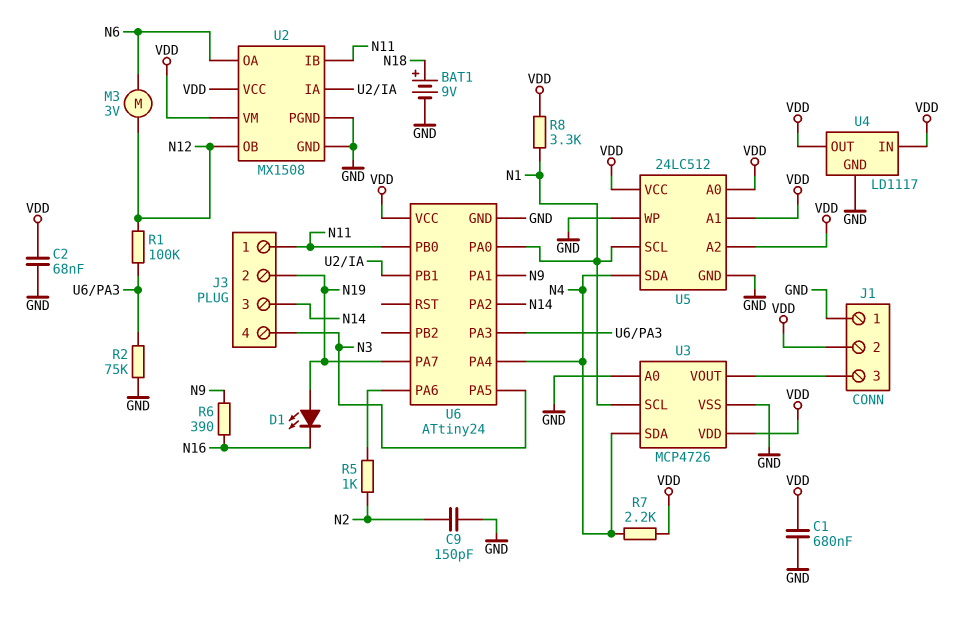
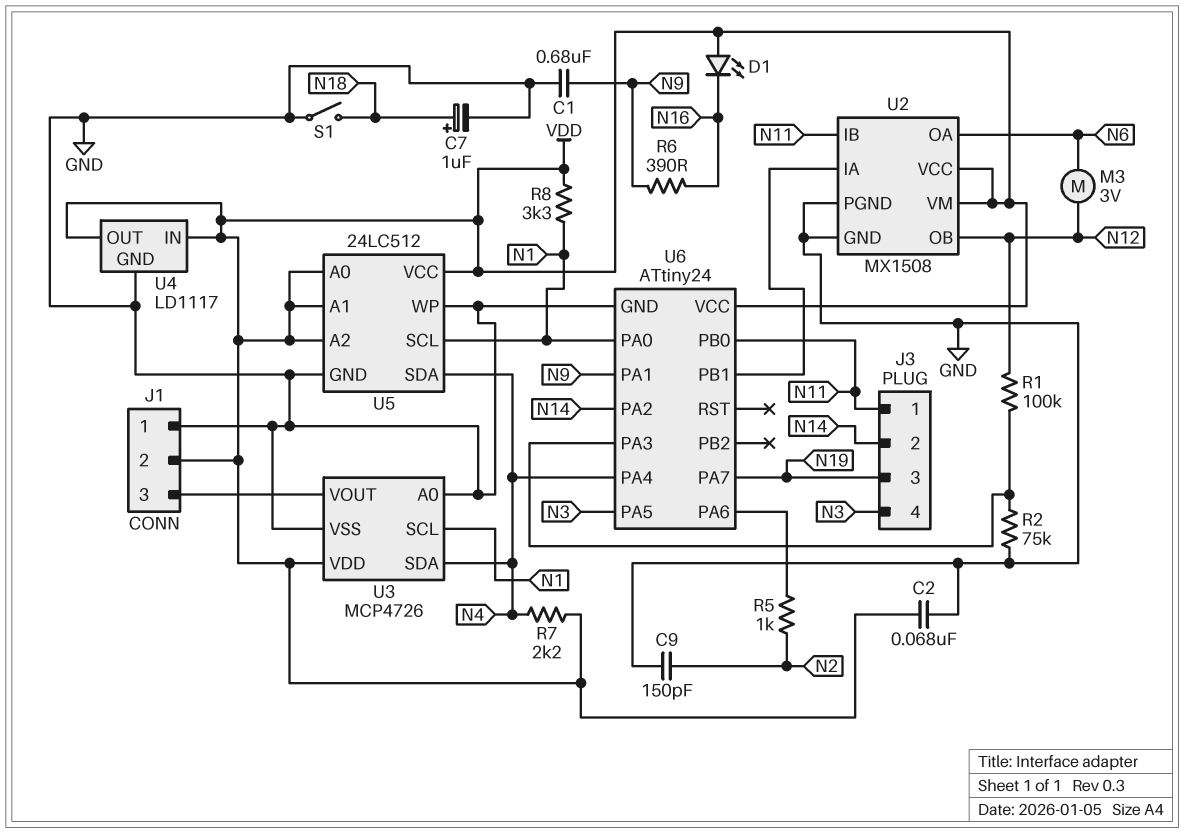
BAT1: 9V (plus N18, minus GND) -> none
C1: 680nF (GND, VDD) -> 680nF (GND, N9)
C7: none -> 1uF (plus N18, minus GND)
D1: LED (A N19, K N16) -> LED (A VDD, K N16)
J3 pin 2: N19 -> N14
J3 pin 3: N14 -> N19
S1: none -> switch (GND, N18)

